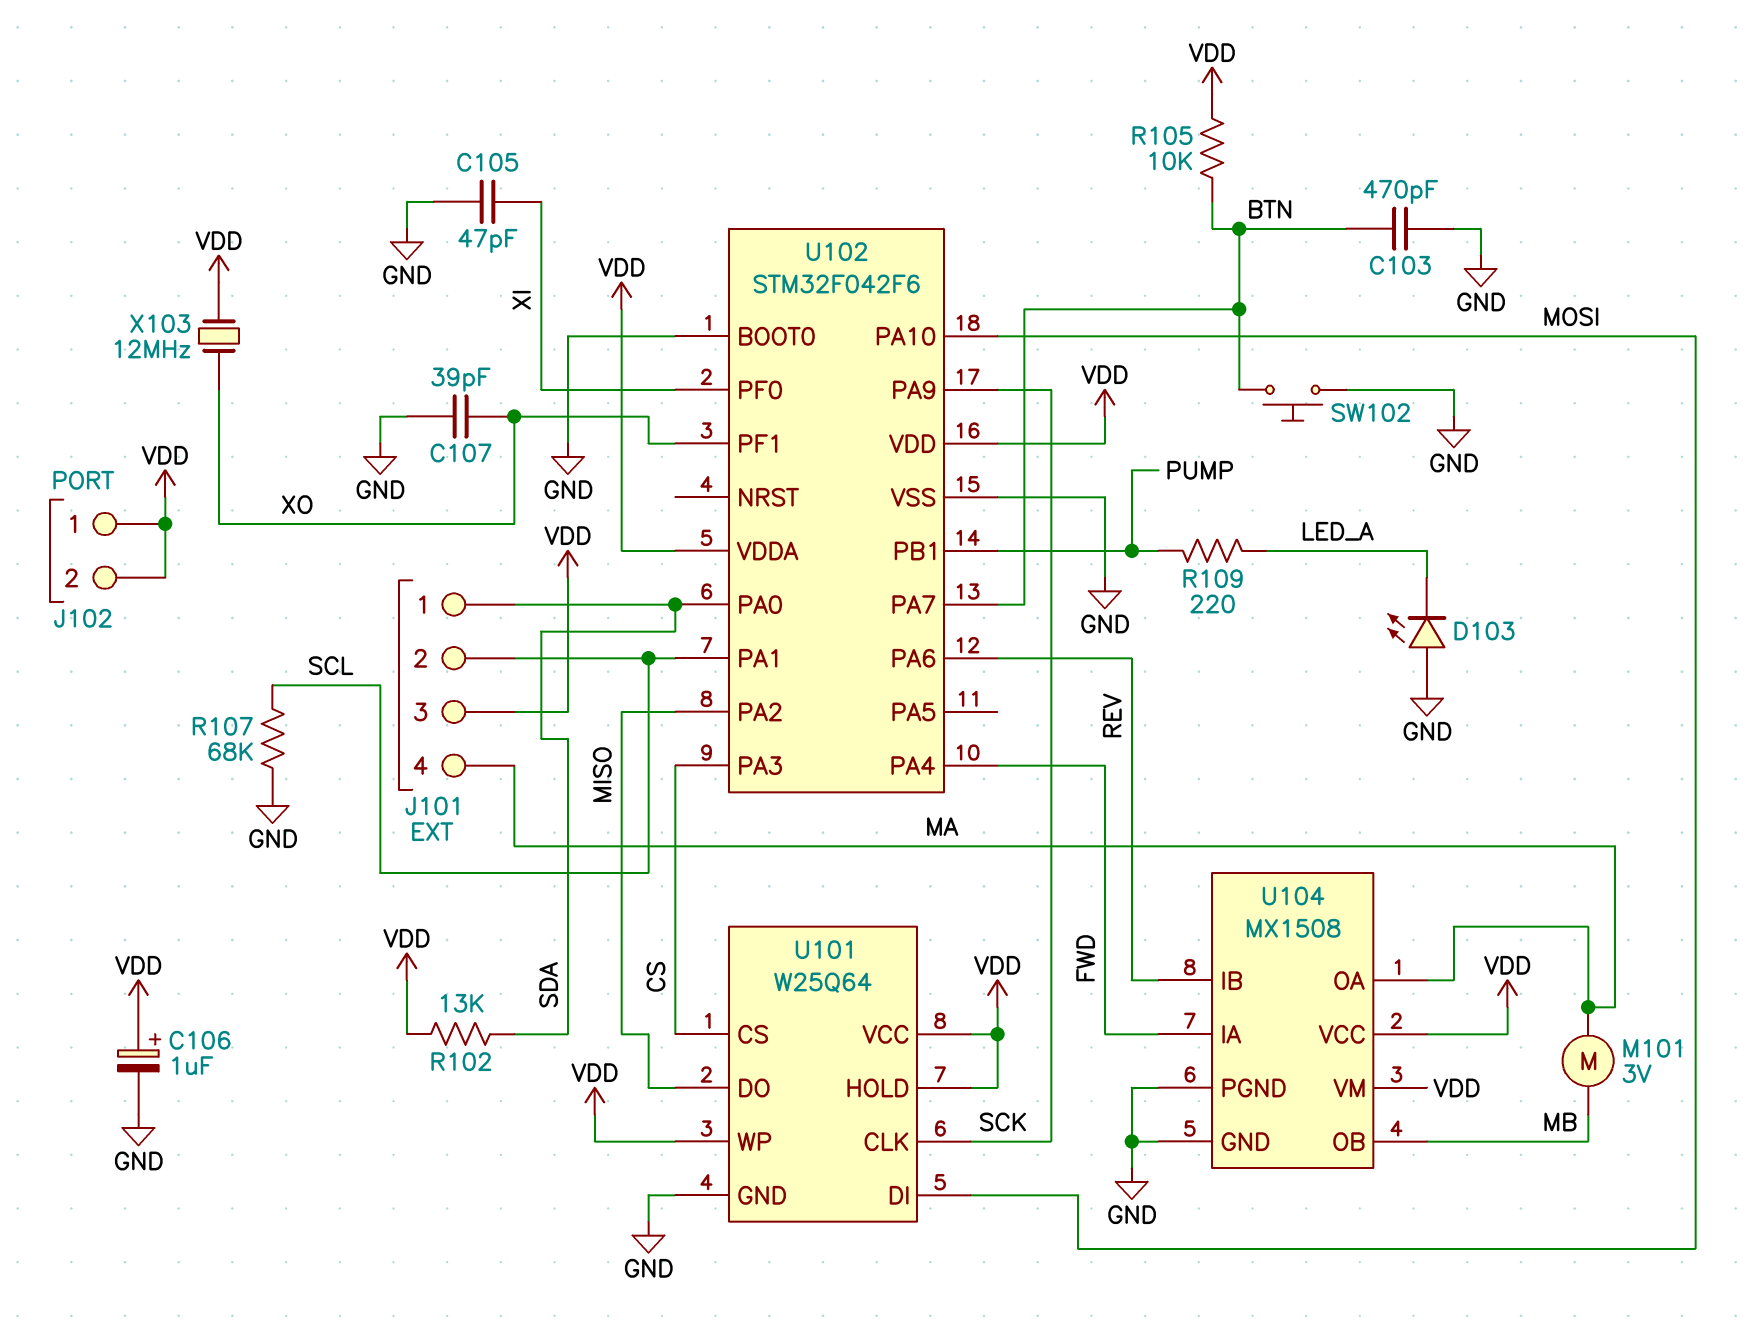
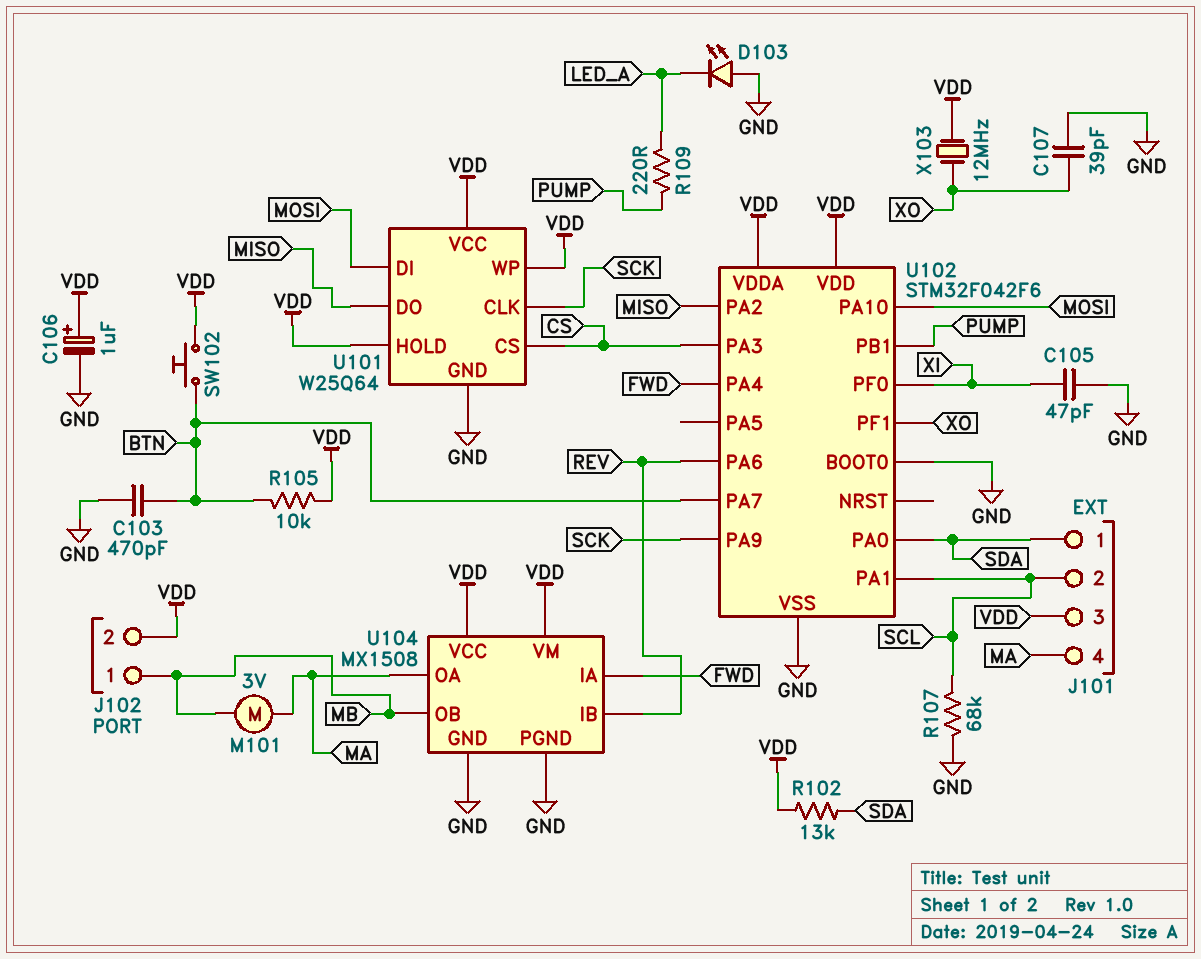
J102 pin 1: VDD -> MB
SW102: button (BTN, GND) -> button (BTN, VDD)

